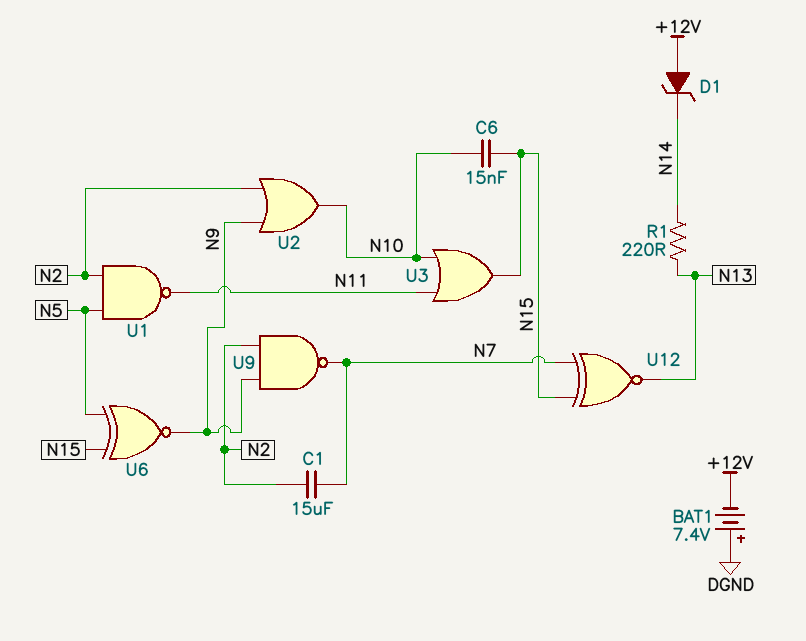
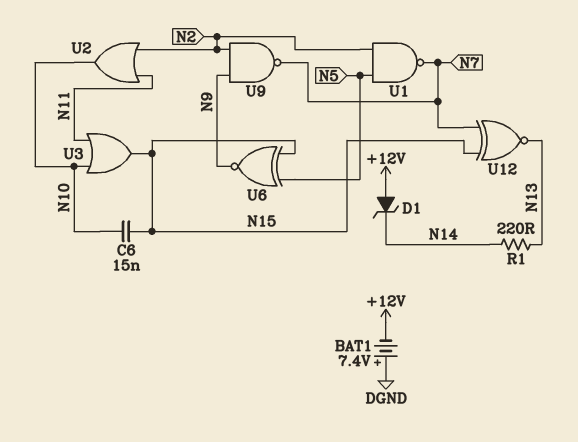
C1: 15uF (N2, N7) -> none
U1: NAND (in N2, in N5, out N11) -> NAND (in N2, in N5, out N7)
U2: OR (in N2, in N9, out N10) -> OR (in N2, in N11, out N10)

